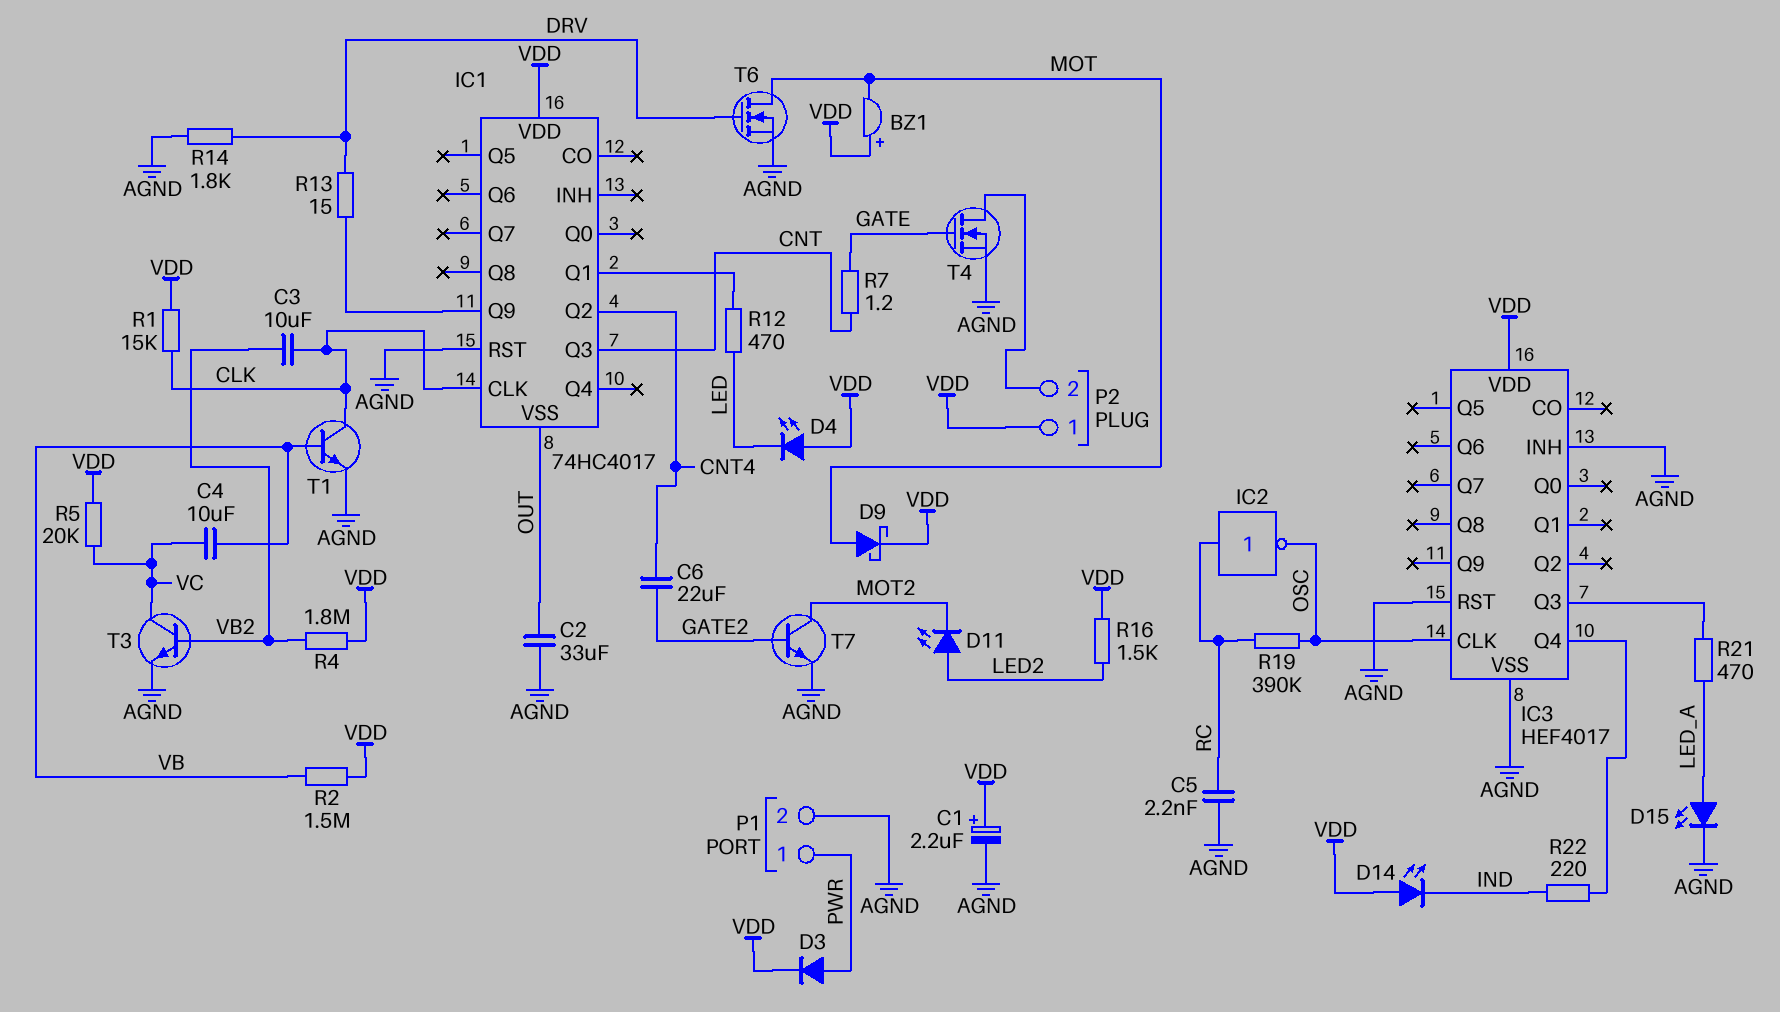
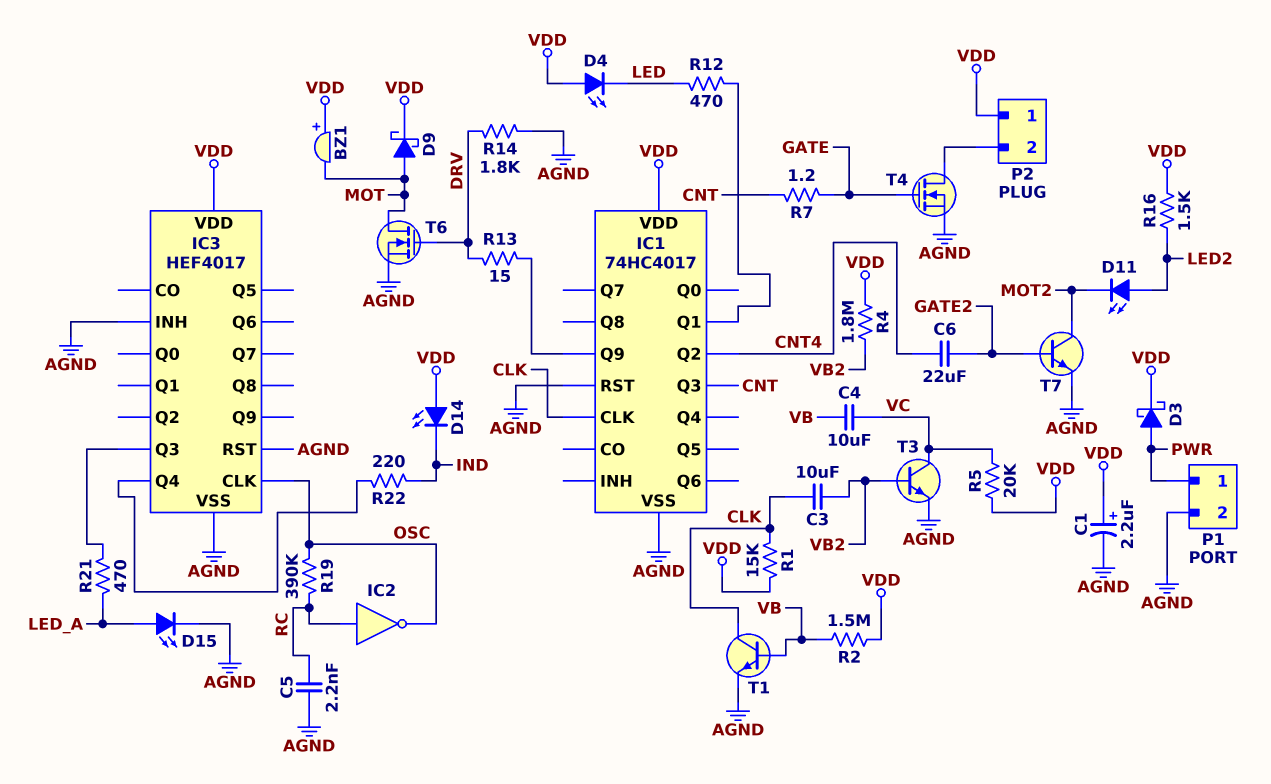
C2: 33uF (AGND, OUT) -> none
D3: diode (A PWR, K VDD) -> schottky (A PWR, K VDD)
IC1 pin VSS: OUT -> AGND

